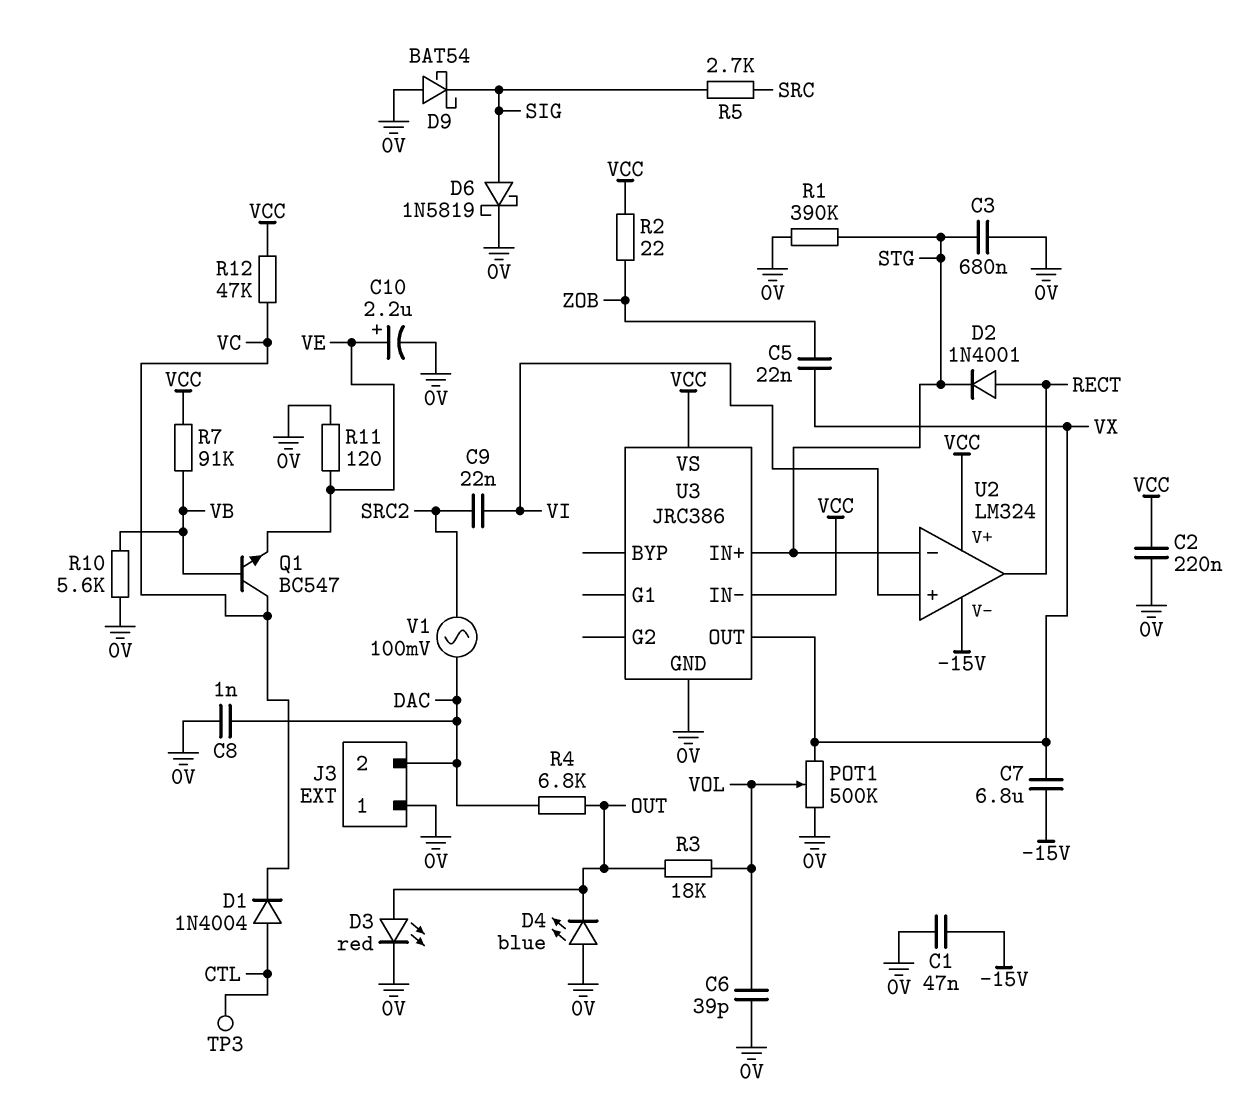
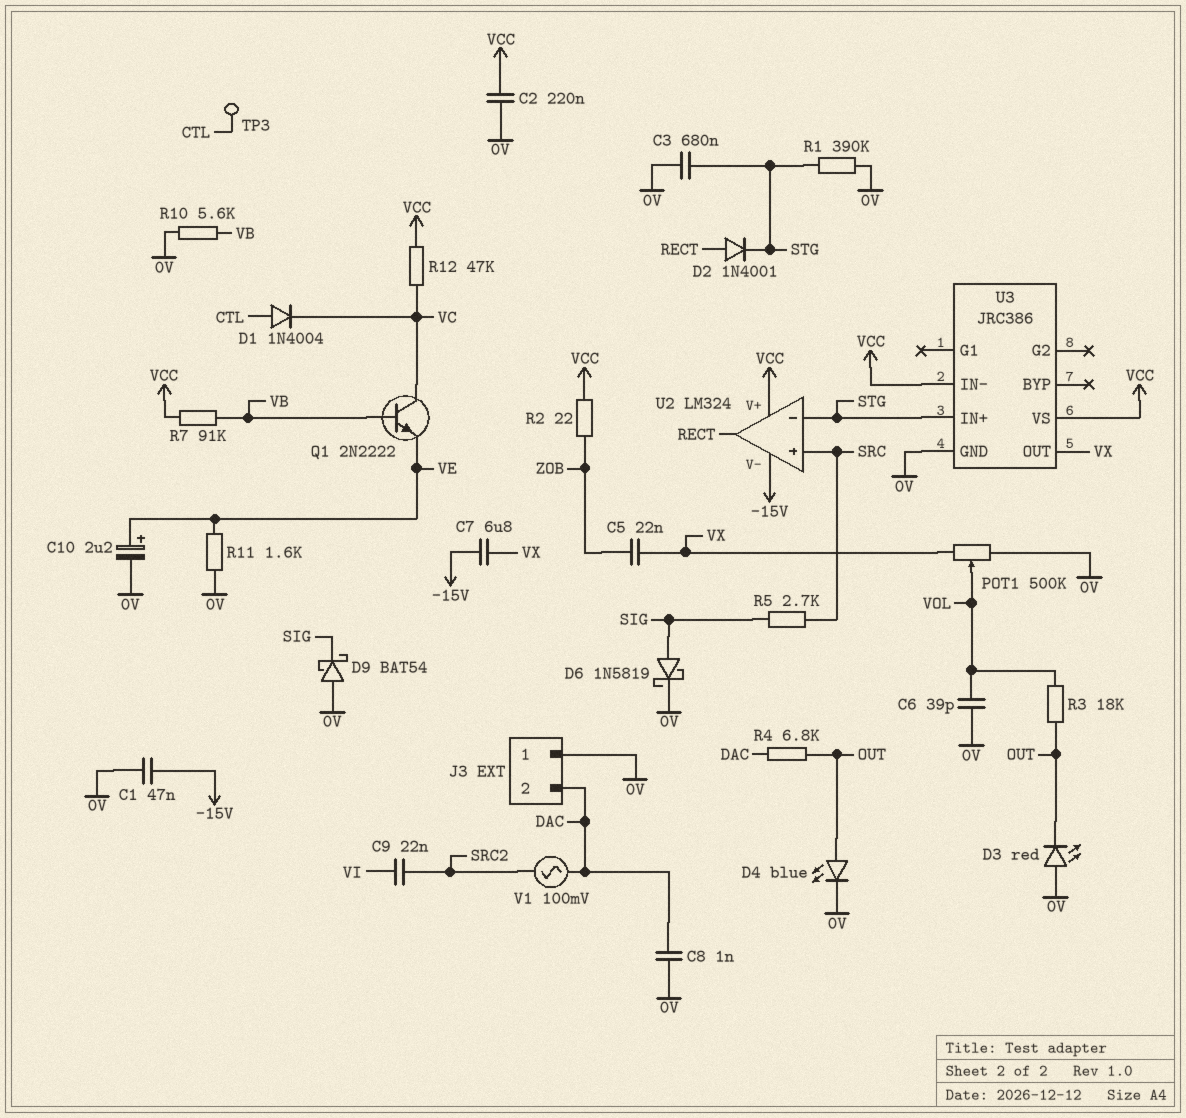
D3: LED red (A OUT, K 0V) -> LED red (A 0V, K OUT)
D4: LED blue (A 0V, K OUT) -> LED blue (A OUT, K 0V)
Q1: NPN BC547 (B VB, C VC, E VE) -> NPN 2N2222 (B VB, C VC, E VE)
R11: 120 (0V, VE) -> 1.6k (0V, VE)
U2 pin in+: VI -> SRC

